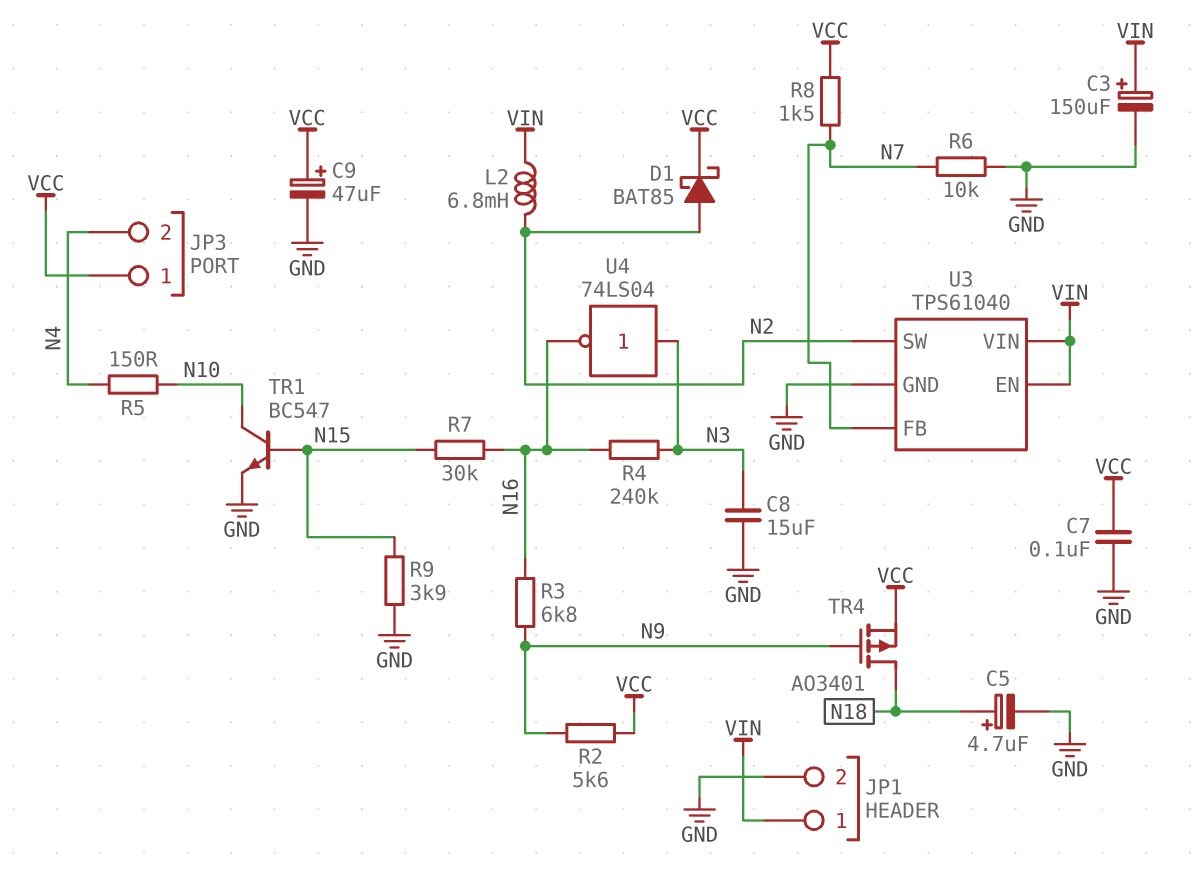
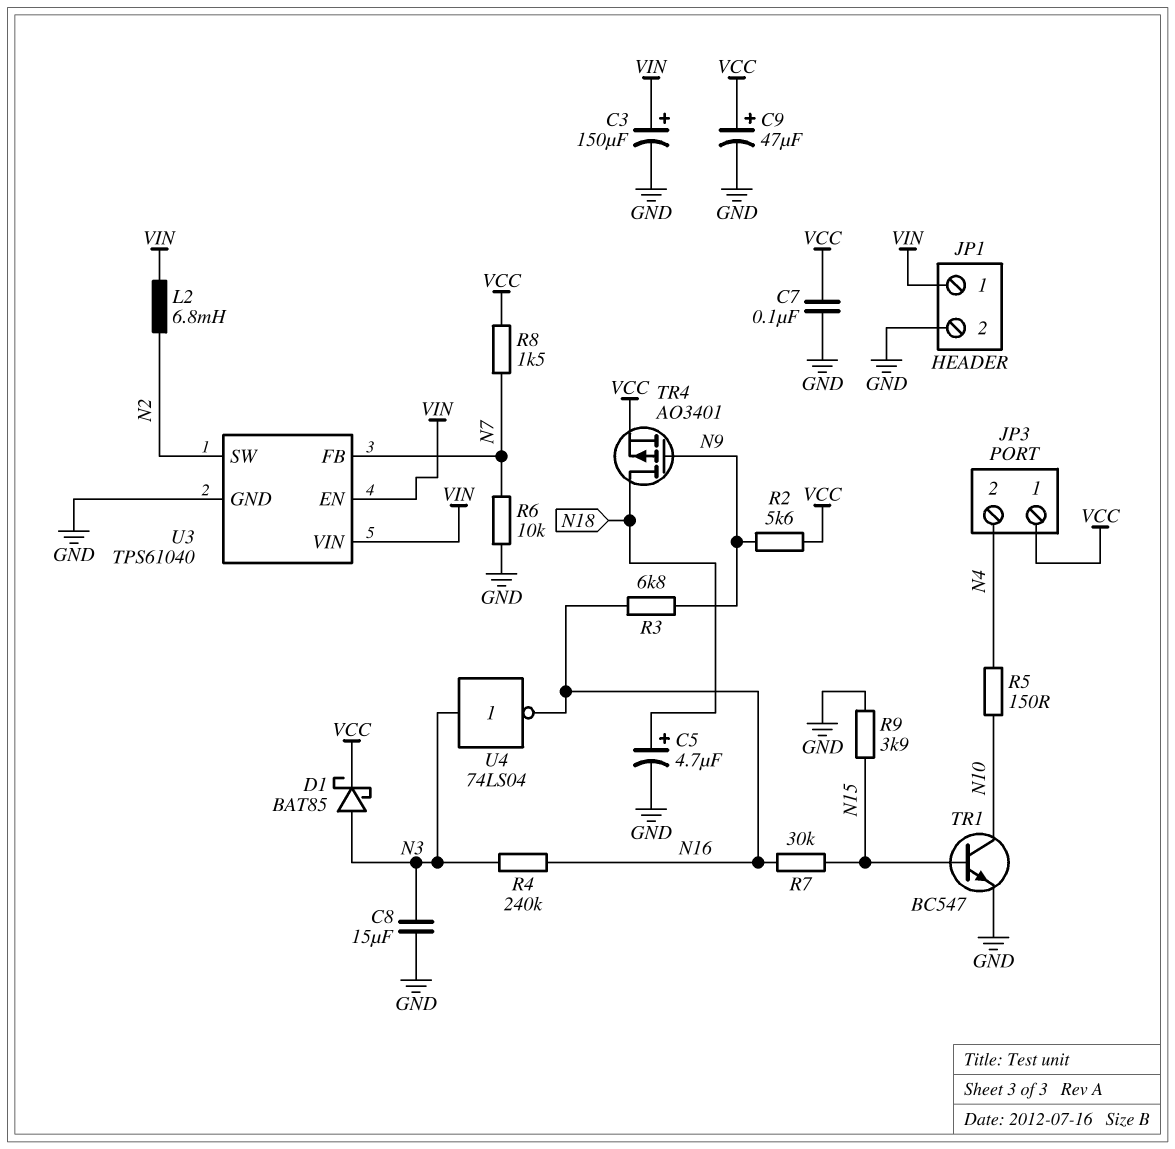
D1: schottky BAT85 (A N2, K VCC) -> schottky BAT85 (A N3, K VCC)

